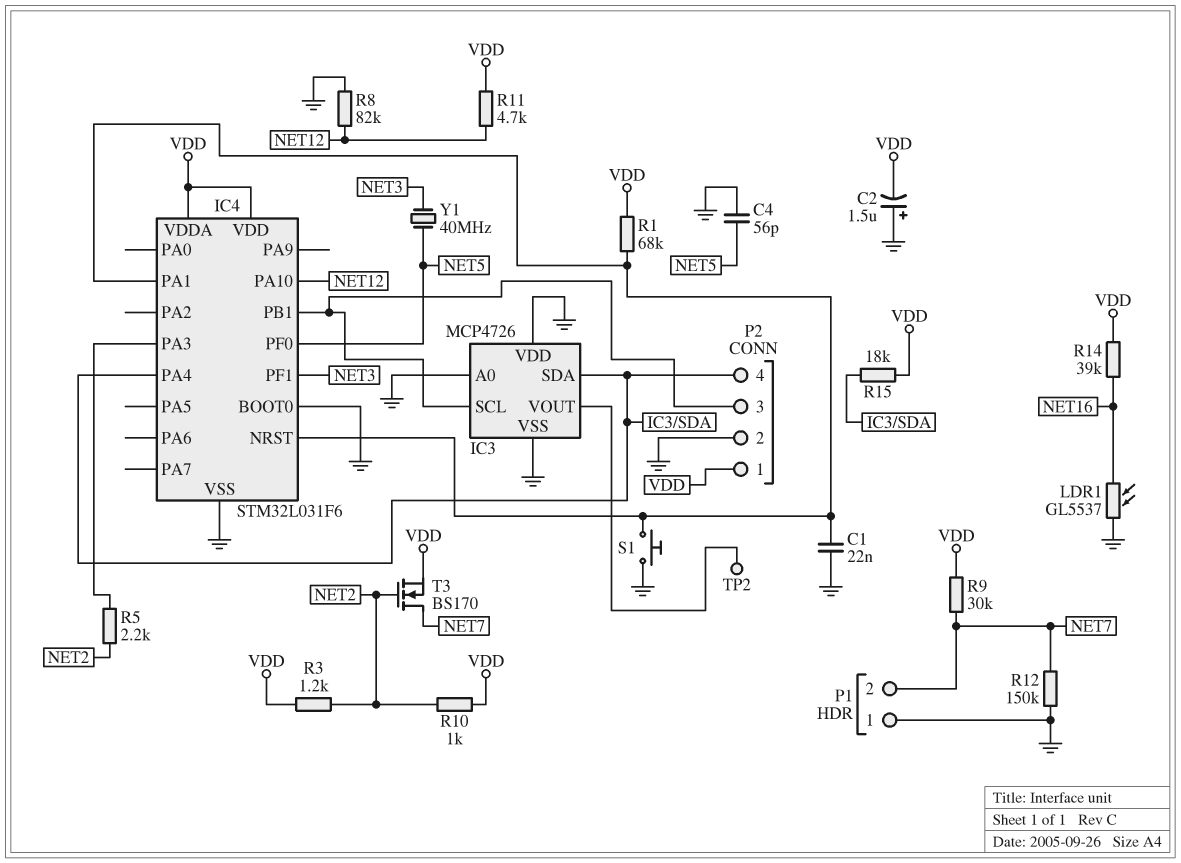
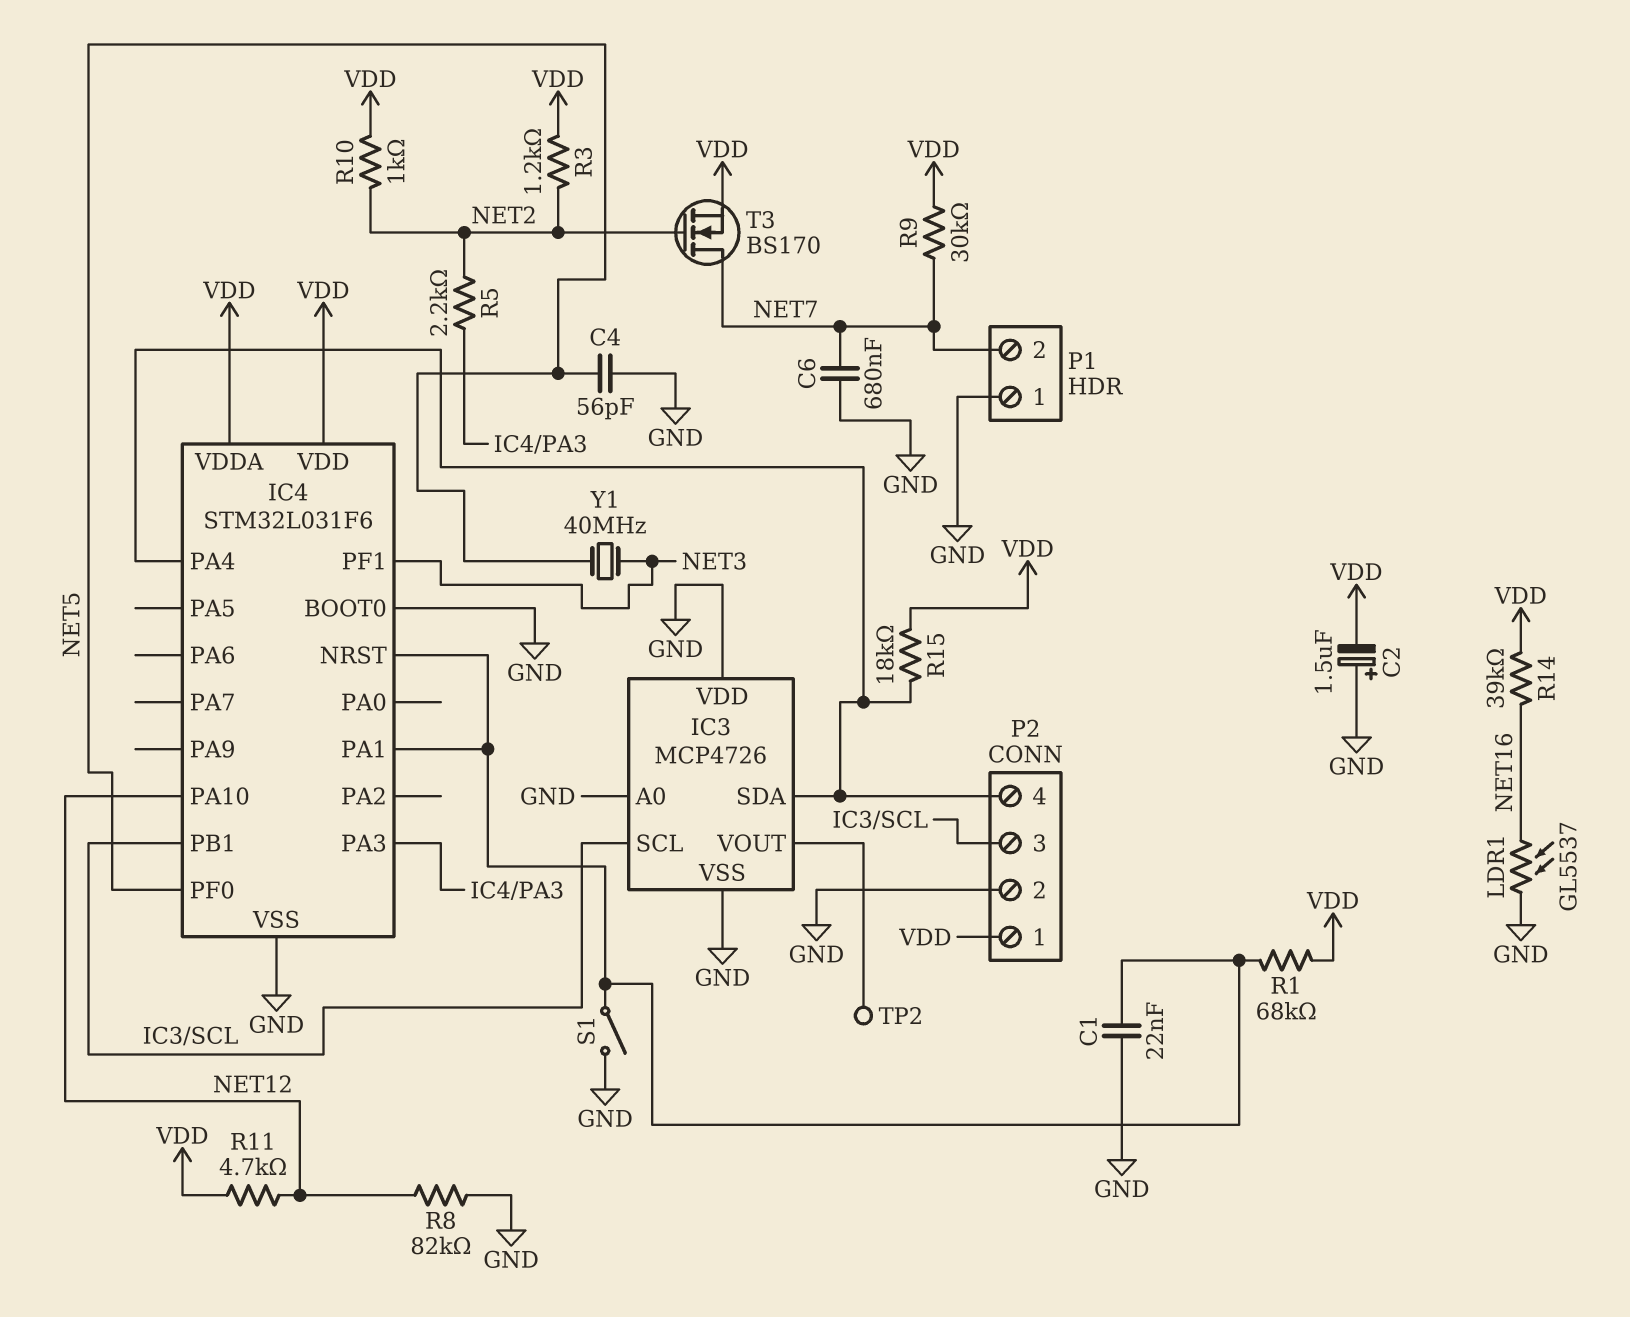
C6: none -> 680nF (GND, NET7)
R12: 150k (GND, NET7) -> none
S1: button (GND, IC4/NRST) -> switch (GND, IC4/NRST)

